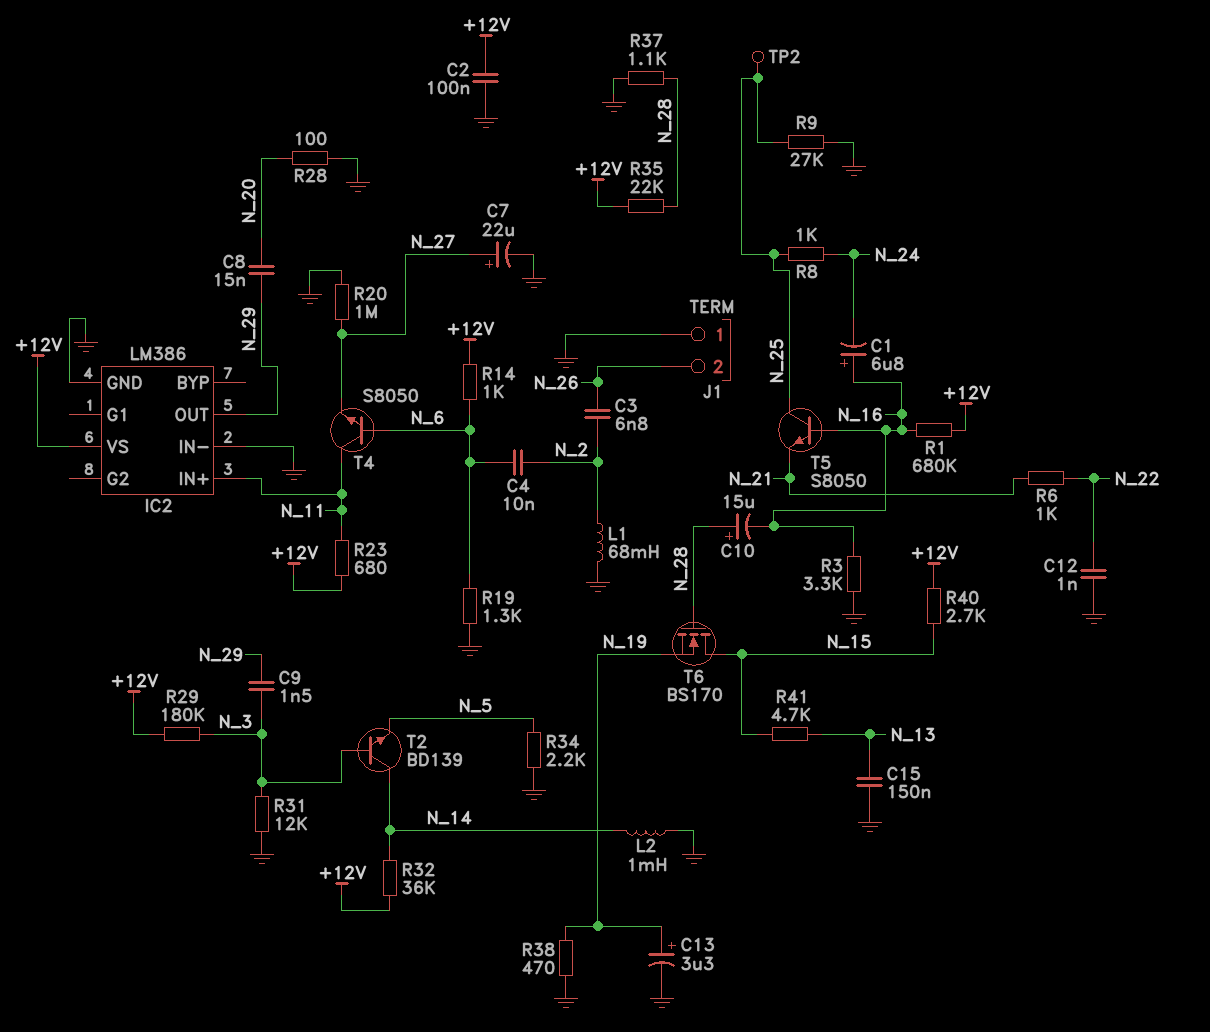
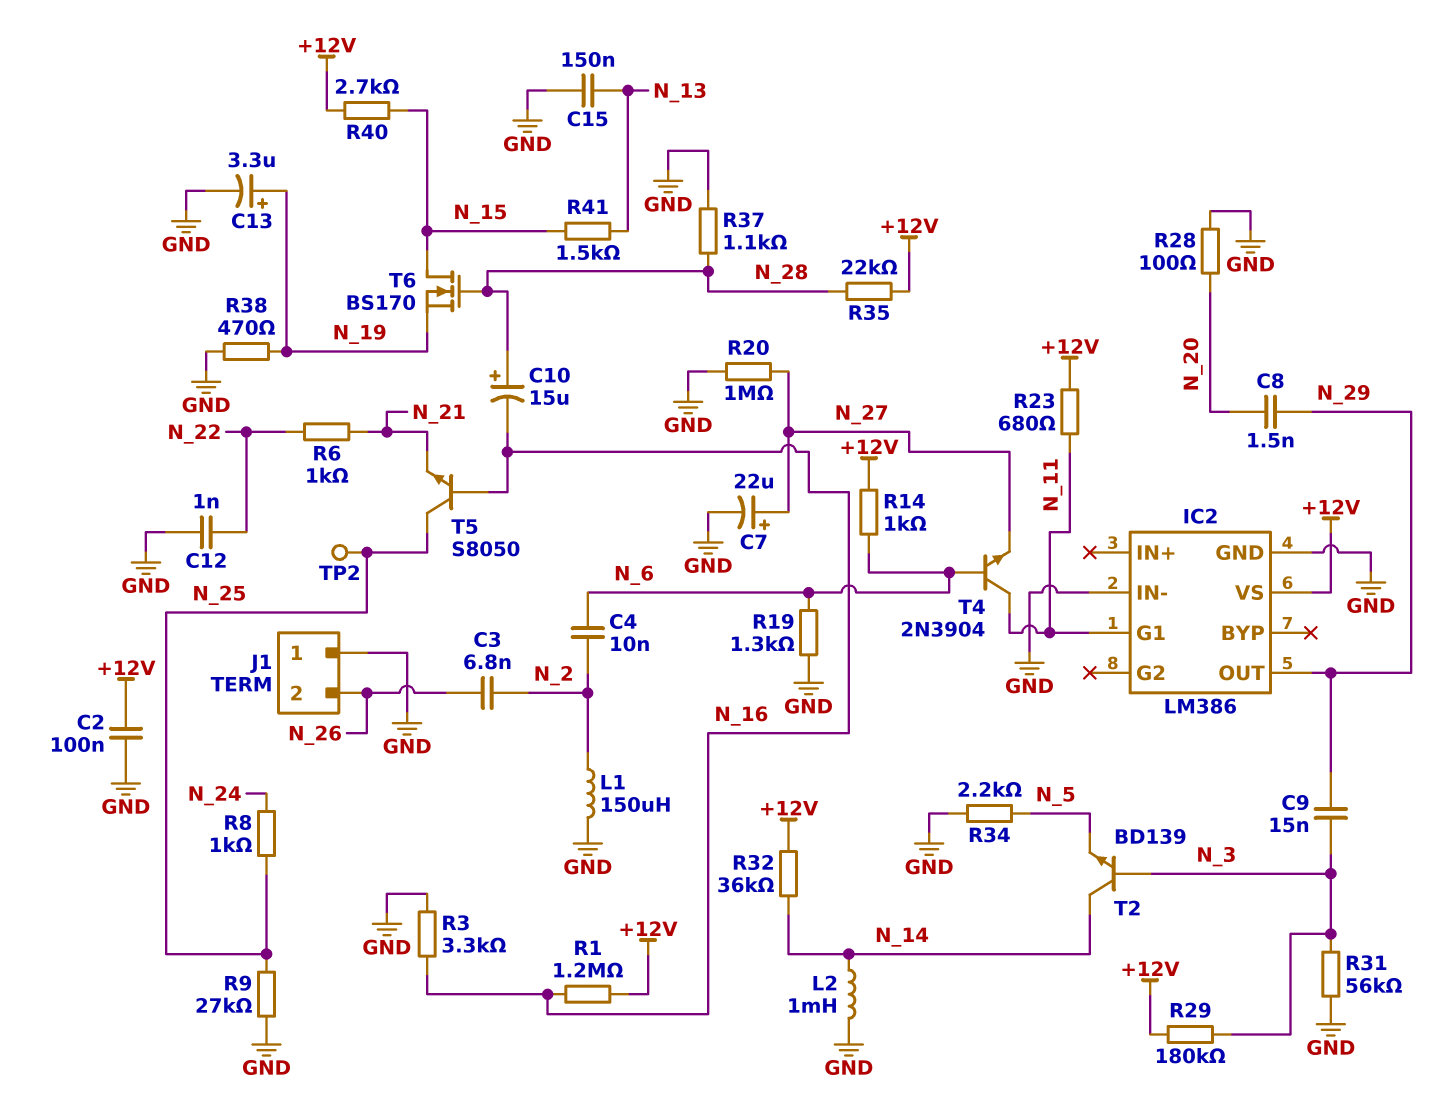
C1: 6.8uF (plus N_16, minus N_24) -> none
C8: 15nF (N_20, N_29) -> 1.5nF (N_20, N_29)
C9: 1.5nF (N_3, N_29) -> 15nF (N_3, N_29)
IC2 pin G1: none -> N_11
IC2 pin IN+: N_11 -> none
L1: 68mH (GND, N_2) -> 150uH (GND, N_2)
R1: 680k (+12V, N_16) -> 1.2M (+12V, N_16)
R31: 12k (GND, N_3) -> 56k (GND, N_3)
R41: 4.7k (N_13, N_15) -> 1.5k (N_13, N_15)
T4: NPN S8050 (B N_6, C N_11, E N_27) -> NPN 2N3904 (B N_6, C N_11, E N_27)

